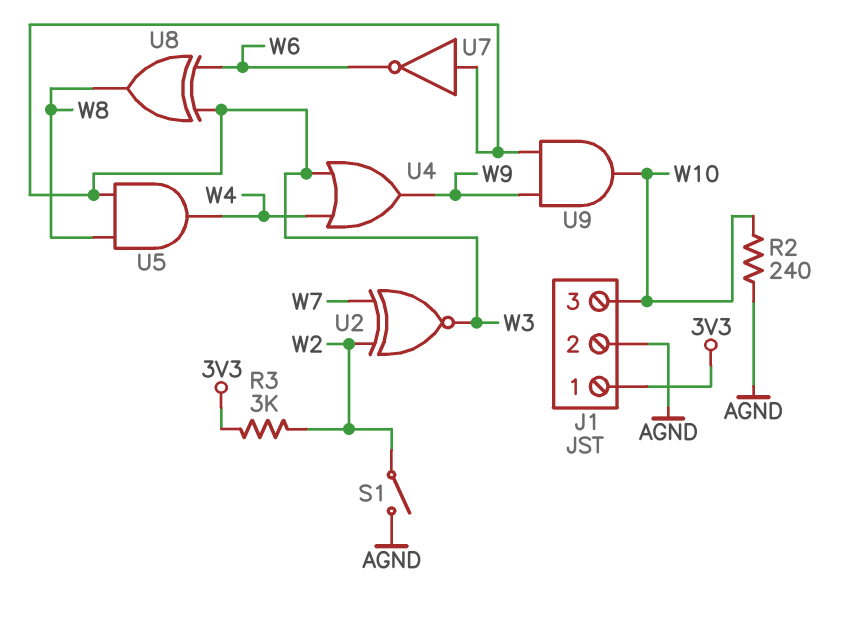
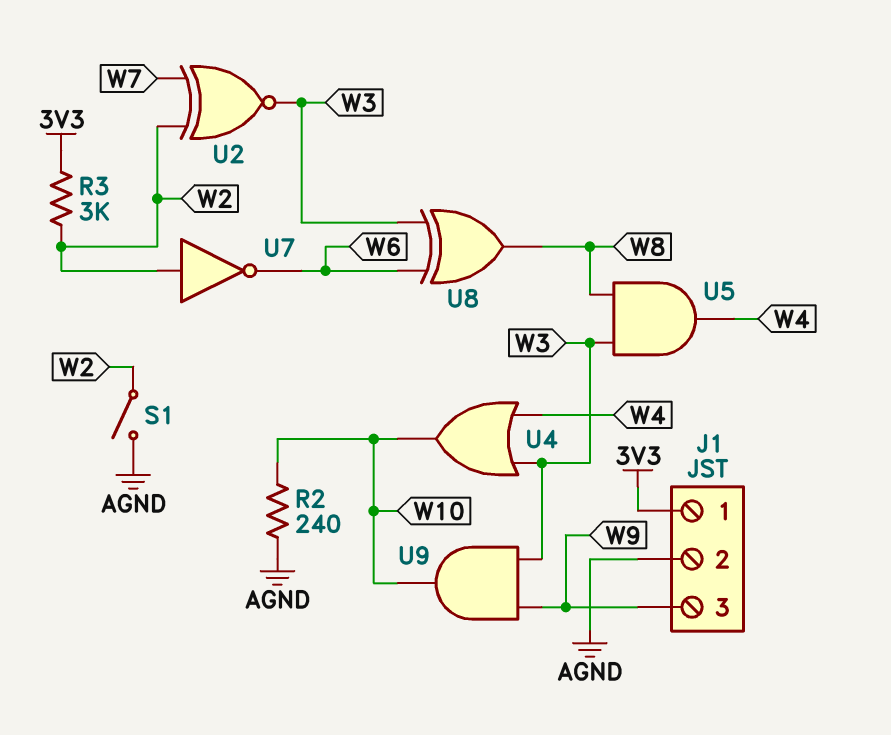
J1 pin 3: W10 -> W9
U4: OR (in W3, in W4, out W9) -> OR (in W3, in W4, out W10)
U7: NOT (in W3, out W6) -> NOT (in W2, out W6)

